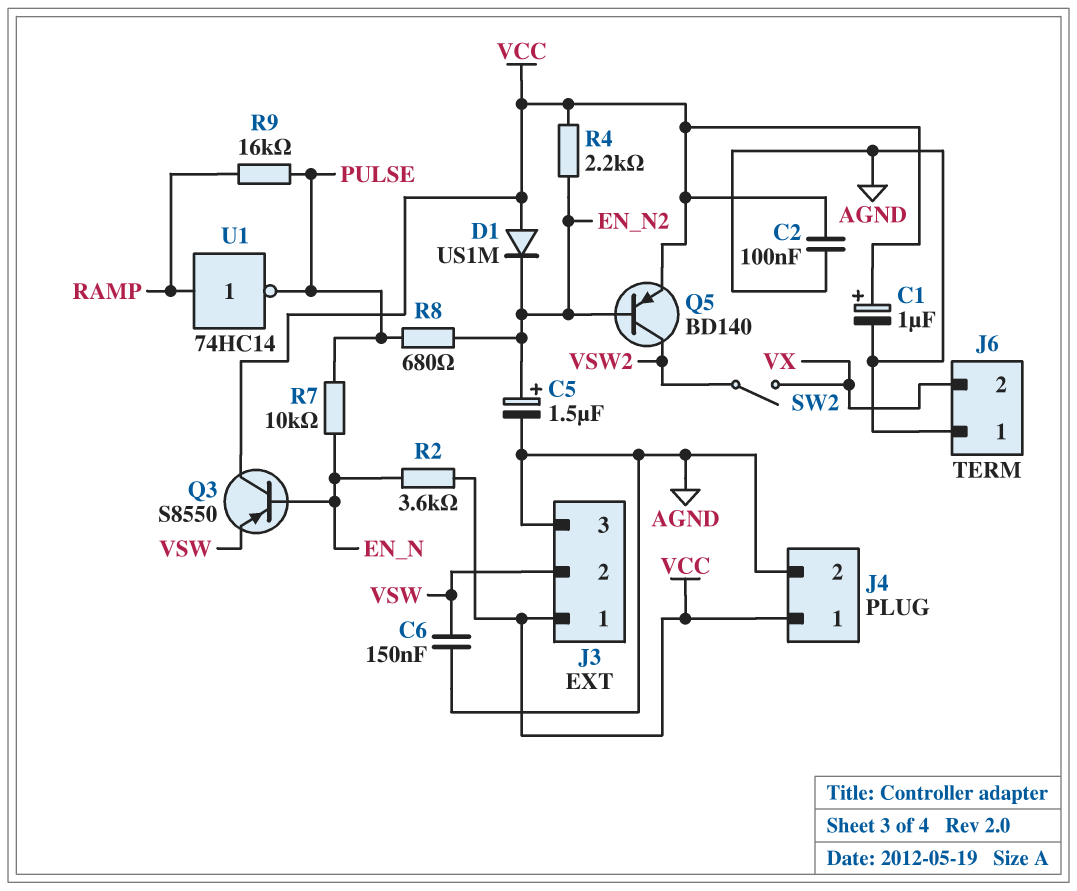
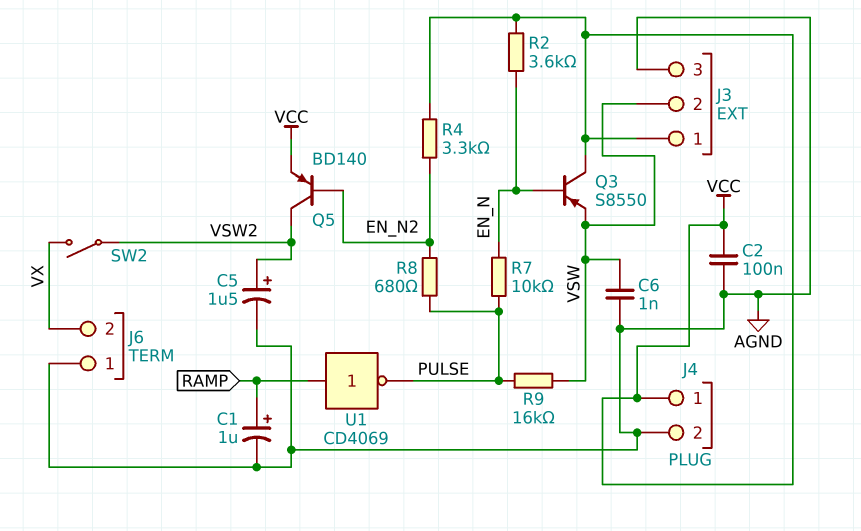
C1: 1uF (plus VCC, minus AGND) -> 1uF (plus RAMP, minus AGND)
C5: 1.5uF (plus EN_N2, minus AGND) -> 1.5uF (plus VSW2, minus AGND)
C6: 150nF (AGND, VSW) -> 1nF (AGND, VSW)
D1: diode US1M (A VCC, K EN_N2) -> none
R4: 2.2k (EN_N2, VCC) -> 3.3k (EN_N2, VCC)
R9: 16k (PULSE, RAMP) -> 16k (PULSE, VSW)
U1: NOT 74HC14 (in RAMP, out PULSE) -> NOT CD4069 (in RAMP, out PULSE)

